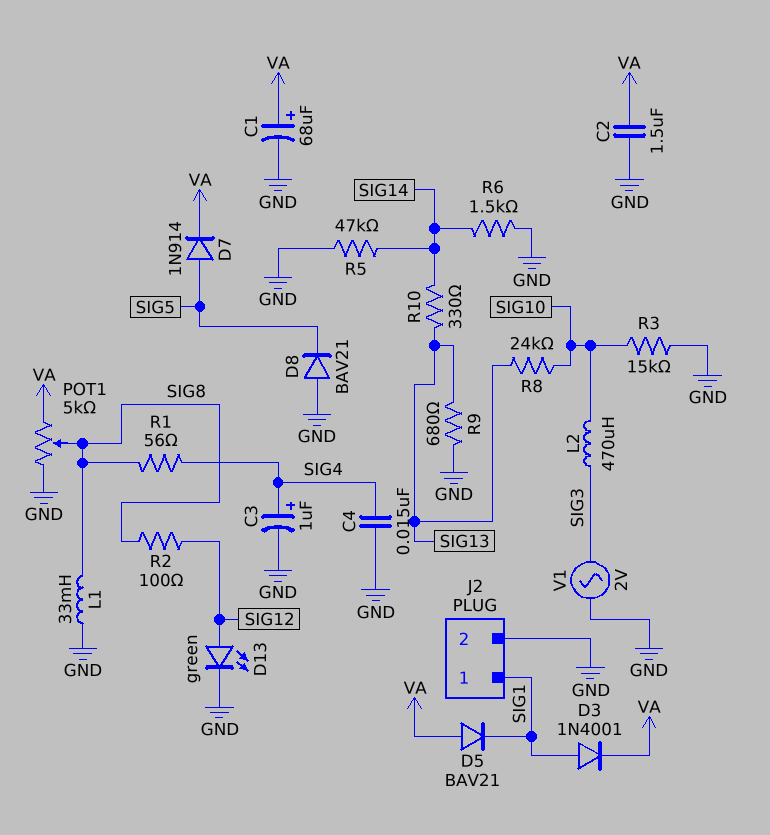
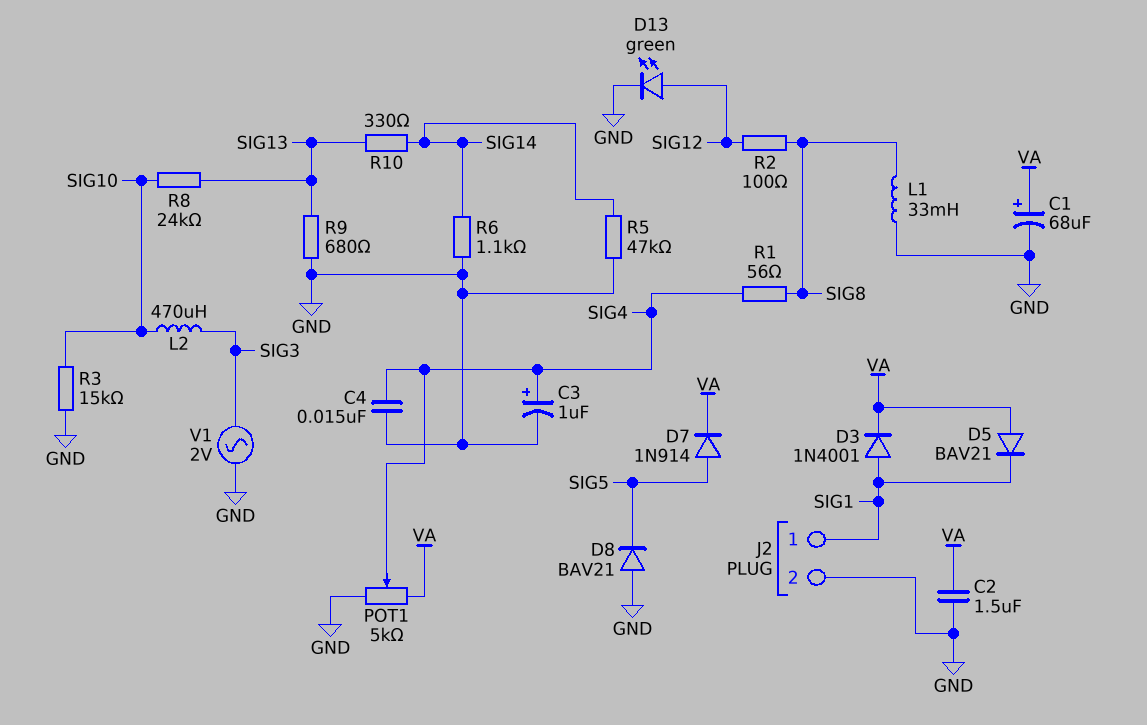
POT1: 5k (GND, VA, wiper SIG8) -> 5k (GND, VA, wiper SIG4)
R6: 1.5k (GND, SIG14) -> 1.1k (GND, SIG14)

